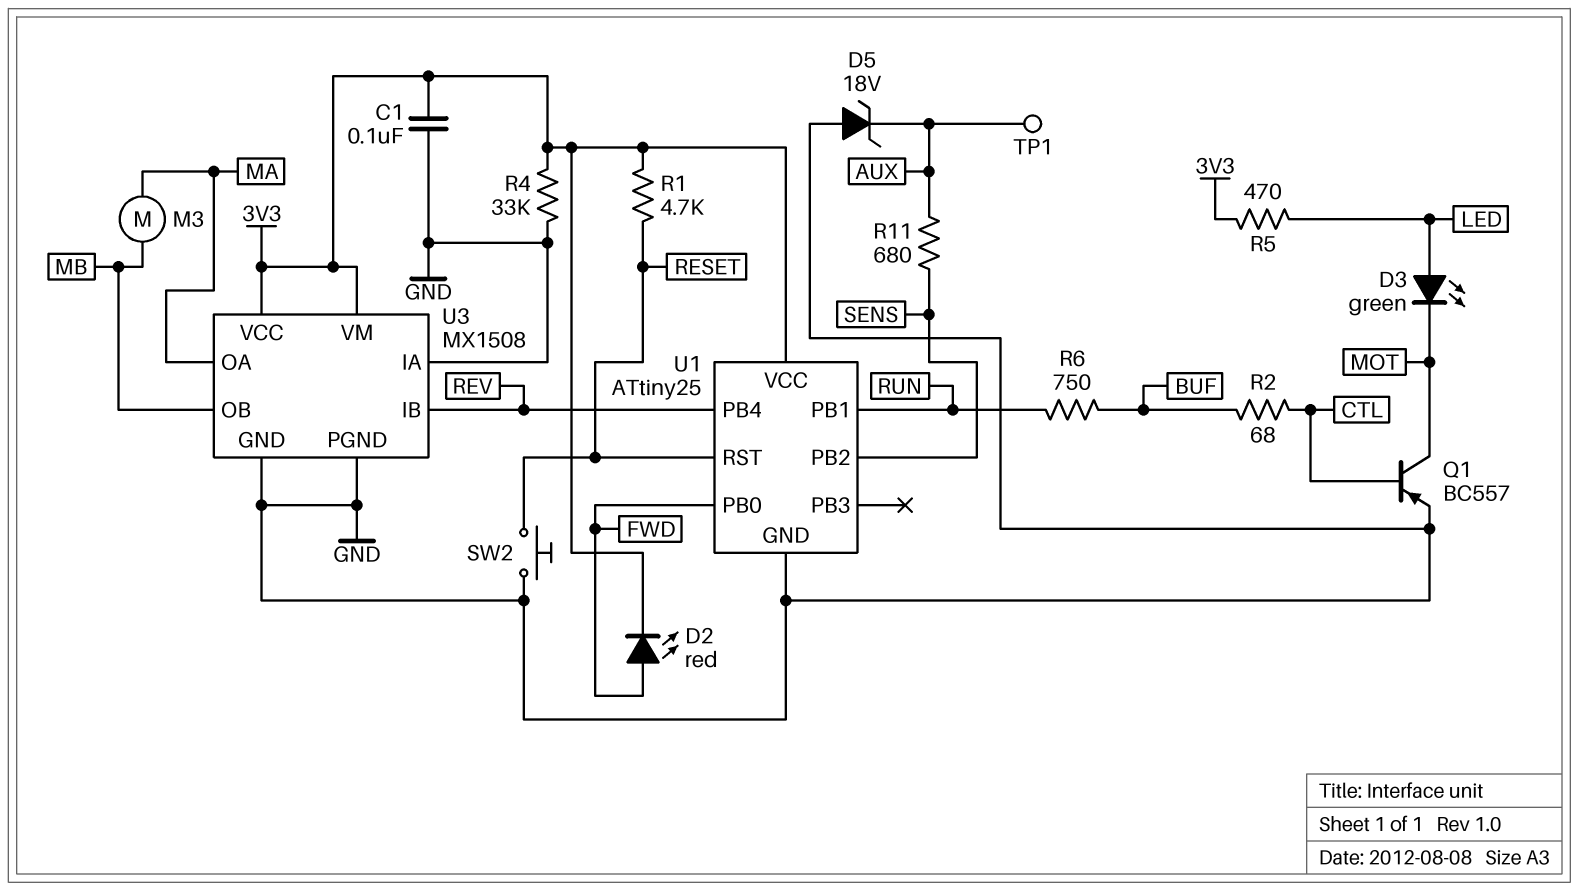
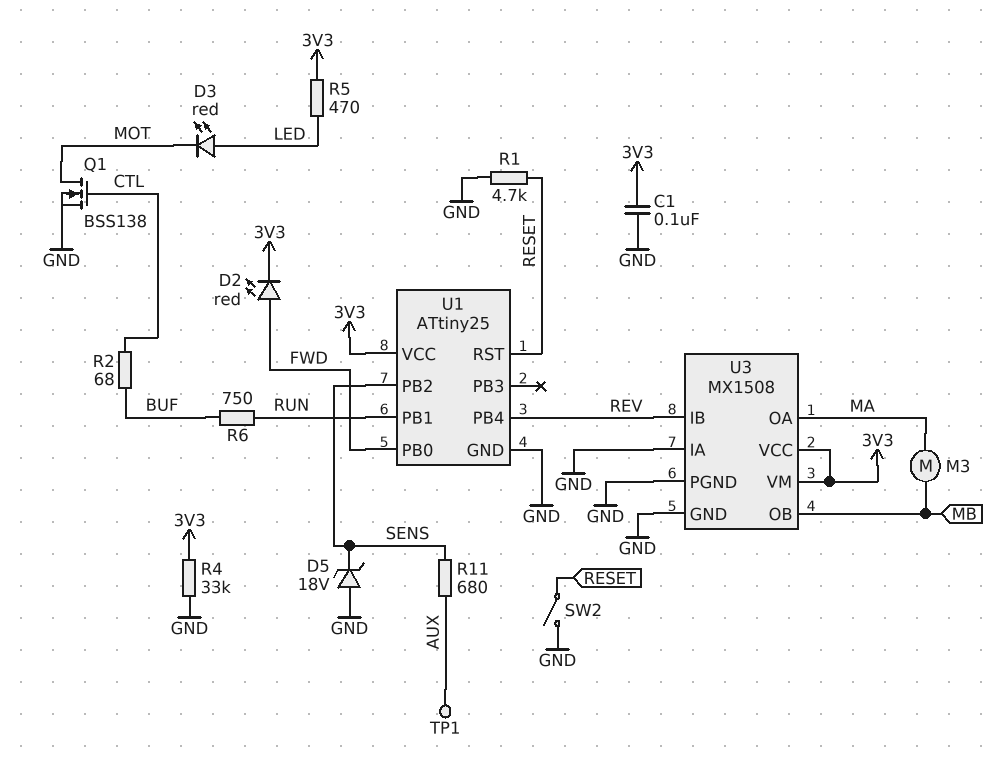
D3: LED green (A LED, K MOT) -> LED red (A LED, K MOT)
D5: zener 18V (A GND, K AUX) -> zener 18V (A GND, K SENS)
Q1: PNP BC557 (B CTL, C MOT, E GND) -> NMOS BSS138 (G CTL, D MOT, S GND)
R1: 4.7k (3V3, RESET) -> 4.7k (GND, RESET)
SW2: button (GND, RESET) -> switch (GND, RESET)

